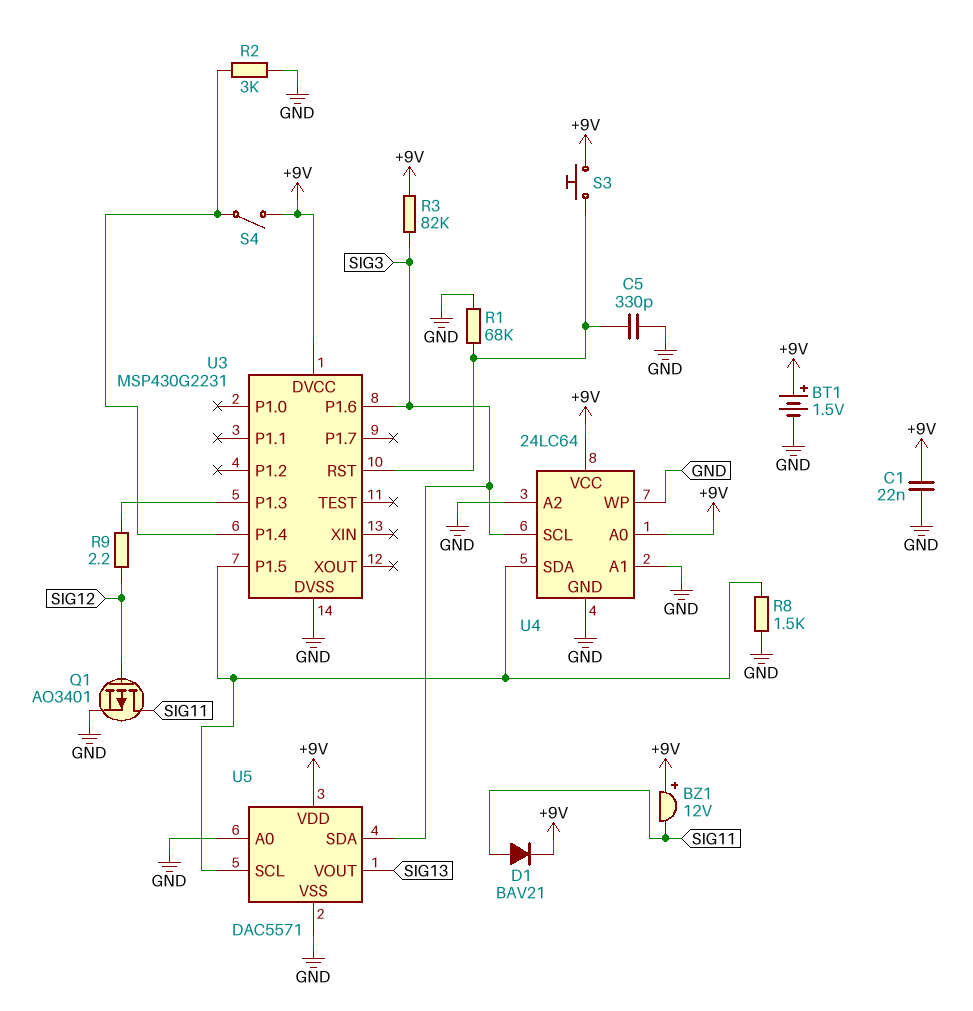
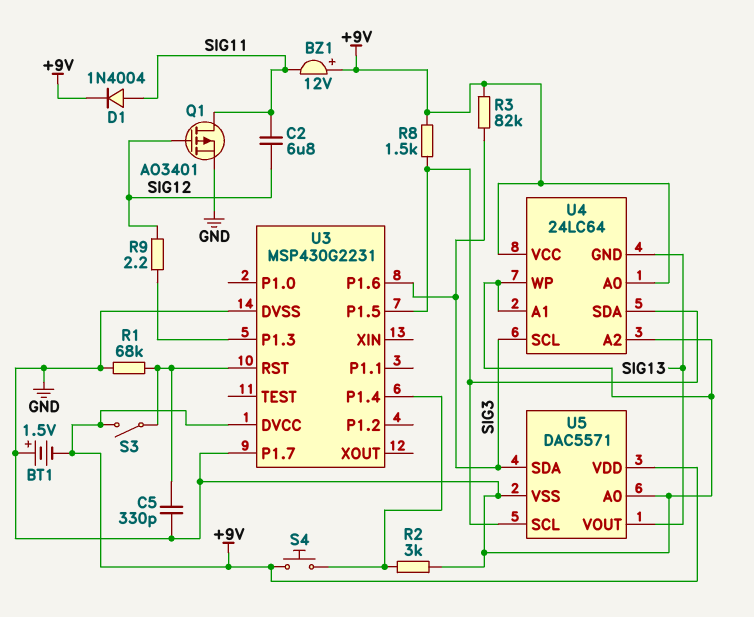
BT1: 1.5V (plus +9V, minus GND) -> 1.5V (plus GND, minus +9V)
C1: 22nF (+9V, GND) -> none
C2: none -> 6.8uF (SIG11, SIG12)
D1: diode BAV21 (A SIG11, K +9V) -> diode 1N4004 (A SIG11, K +9V)
R8: 1.5k (GND, U3/P1.5) -> 1.5k (+9V, U3/P1.5)
S3: button (+9V, U3/RST) -> switch (+9V, U3/RST)
S4: switch (+9V, U3/P1.4) -> button (+9V, U3/P1.4)
U3 pin P1.7: none -> GND
U4 pin GND: GND -> SIG13

